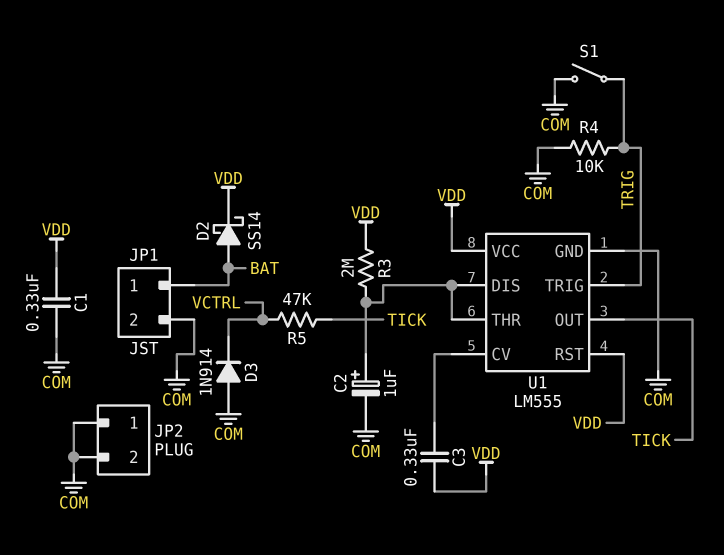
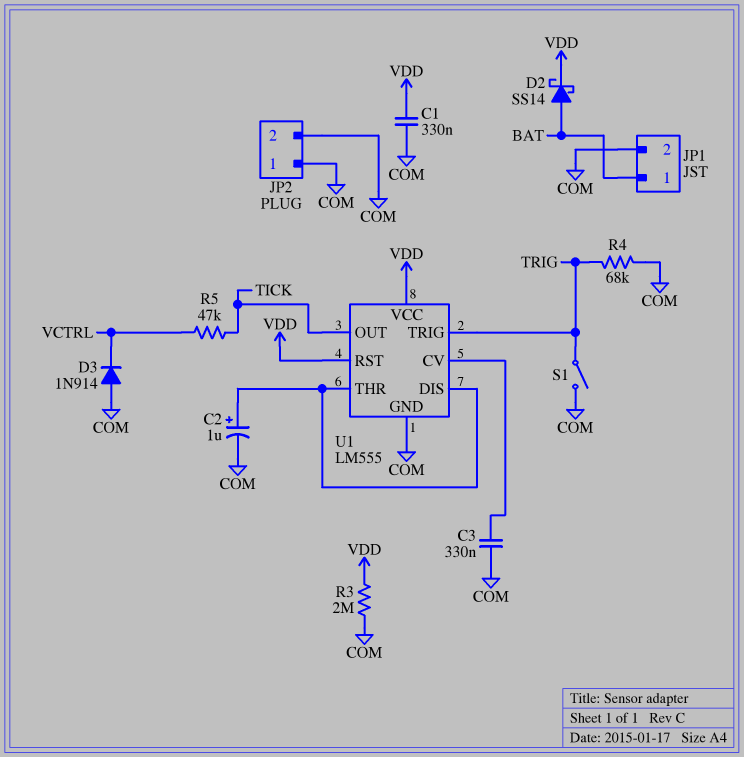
C3: 330nF (U1/CV, VDD) -> 330nF (COM, U1/CV)
R3: 2M (U1/DIS, VDD) -> 2M (COM, VDD)
R4: 10k (COM, TRIG) -> 68k (COM, TRIG)

